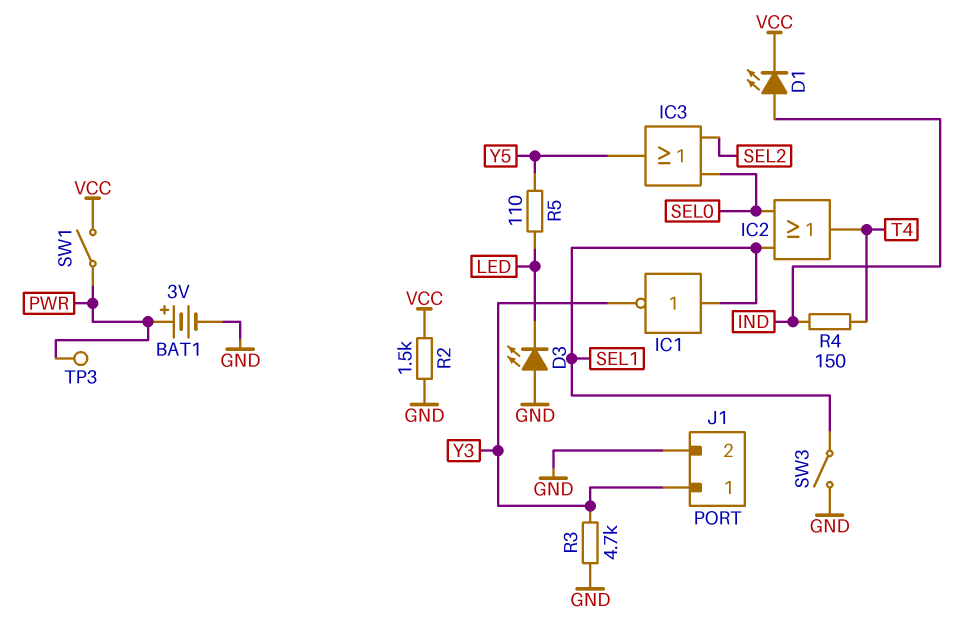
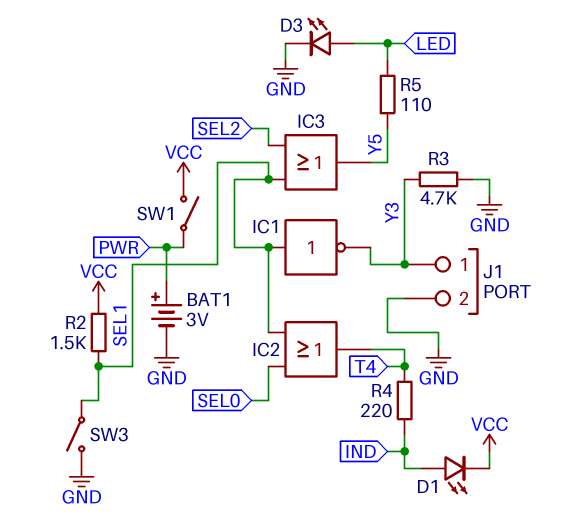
D3: LED (A GND, K LED) -> LED (A LED, K GND)
IC3: OR (in SEL0, in SEL2, out Y5) -> OR (in SEL1, in SEL2, out Y5)
R2: 1.5k (GND, VCC) -> 1.5k (SEL1, VCC)
R4: 150 (IND, T4) -> 220 (IND, T4)
TP3: test point (PWR) -> none

